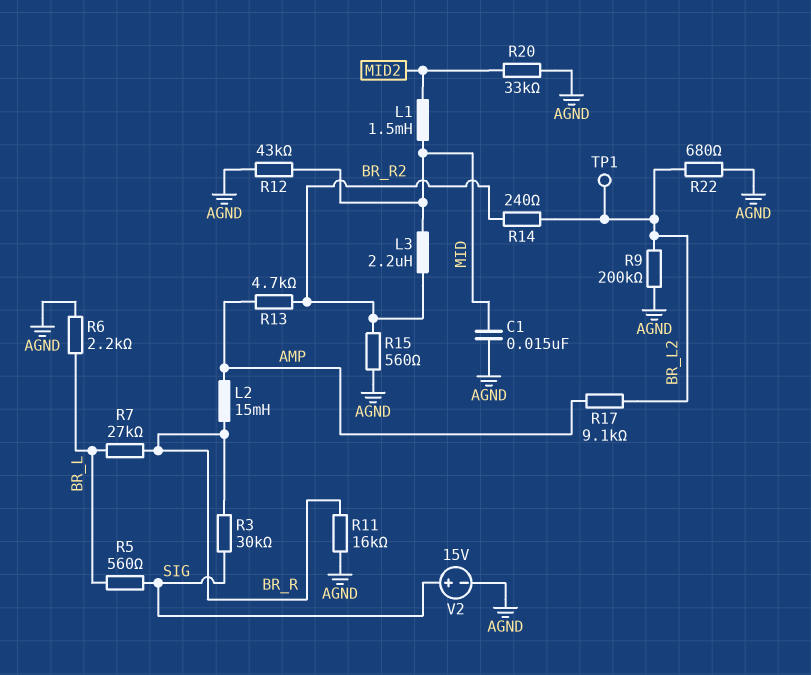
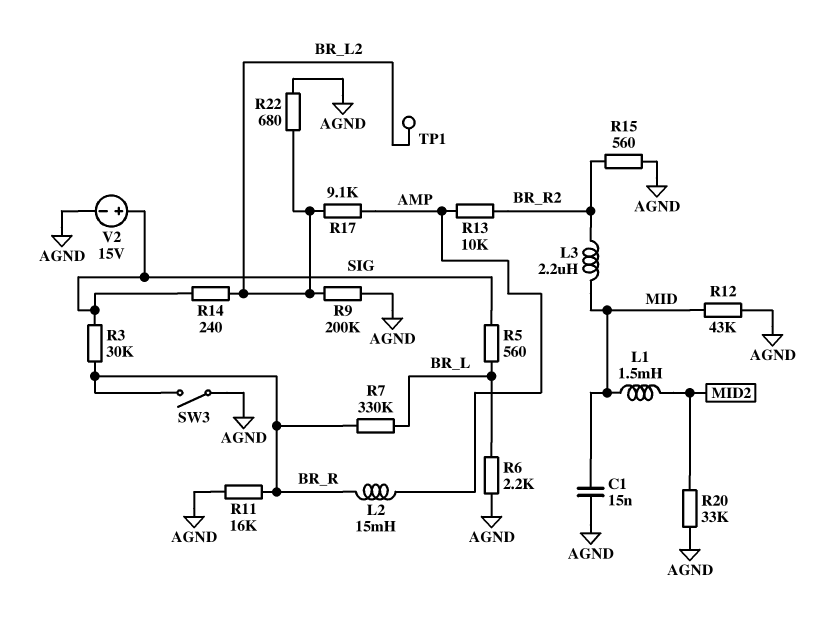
R7: 27k (BR_L, BR_R) -> 330k (BR_L, BR_R)
R13: 4.7k (AMP, BR_R2) -> 10k (AMP, BR_R2)
R14: 240 (BR_L2, BR_R2) -> 240 (BR_L2, SIG)
SW3: none -> switch (AGND, BR_R)

